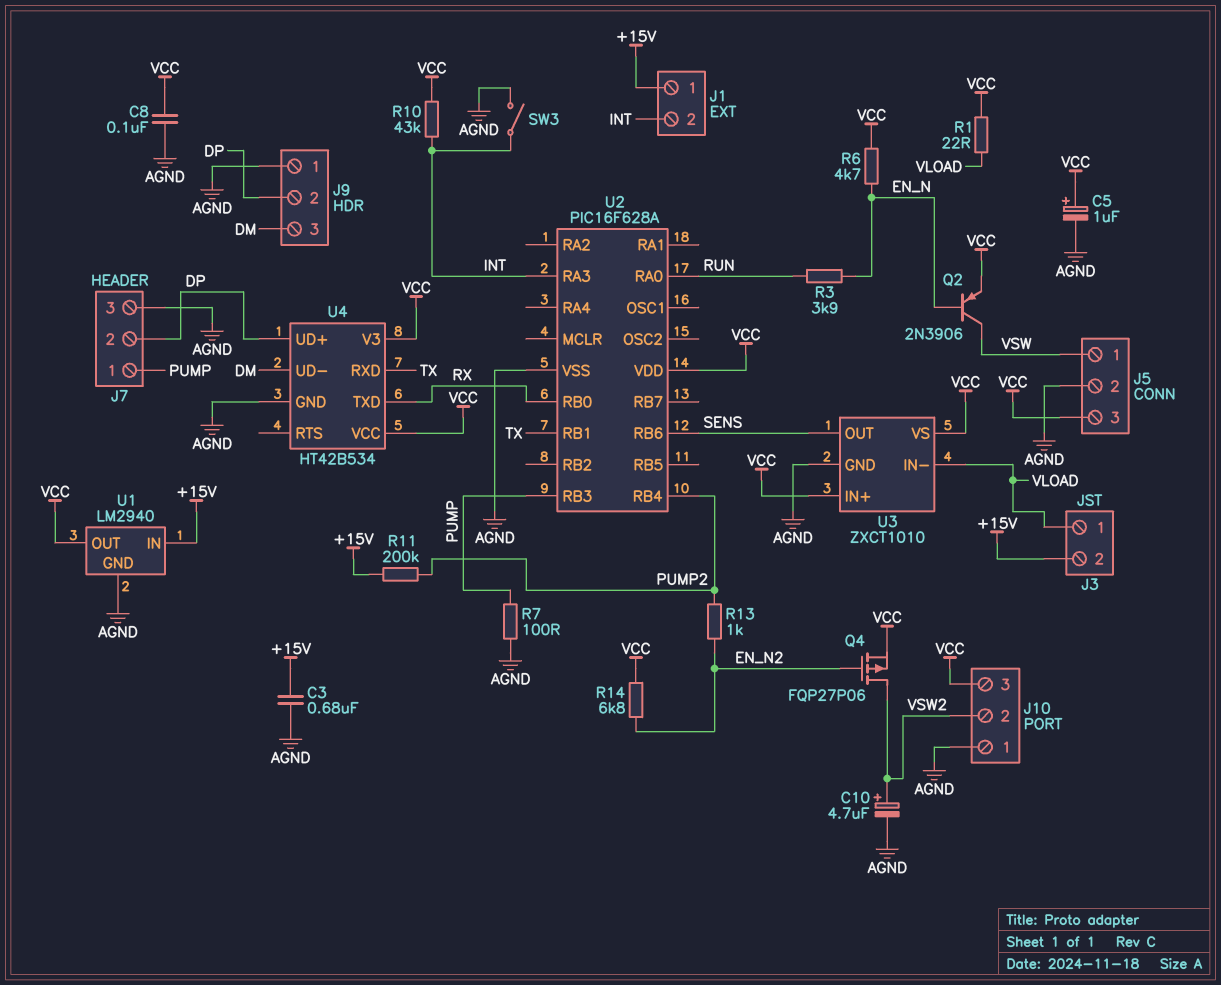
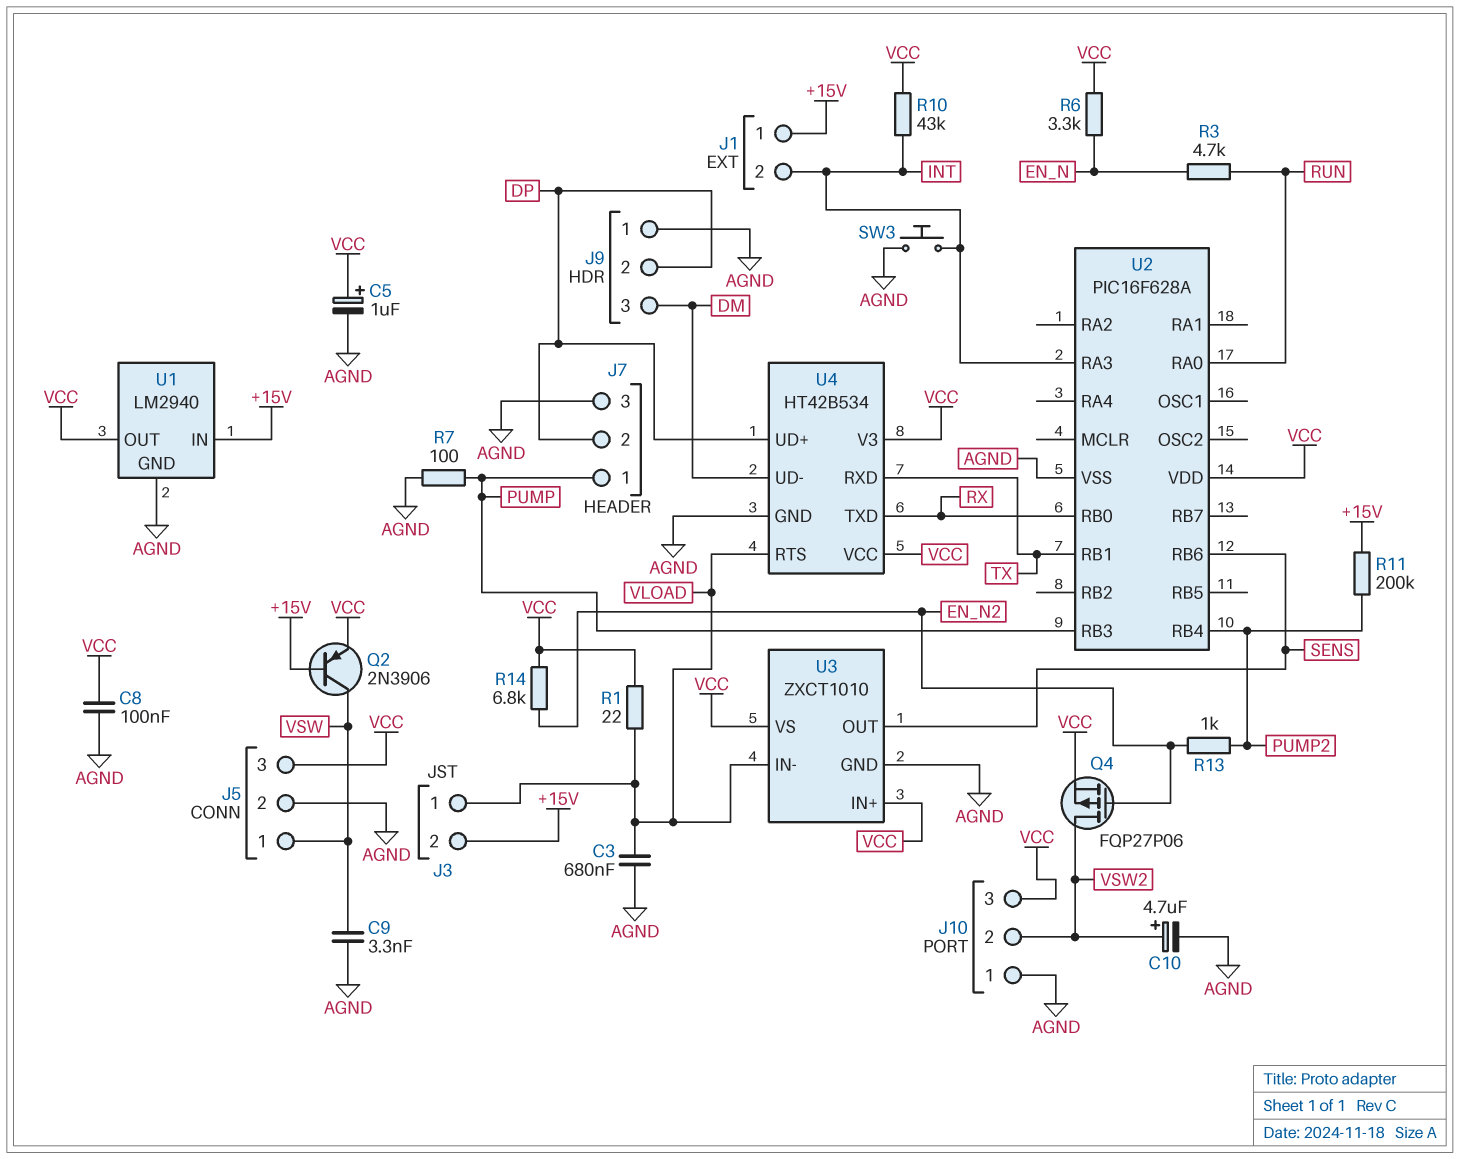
C3: 680nF (+15V, AGND) -> 680nF (AGND, VLOAD)
C9: none -> 3.3nF (AGND, VSW)
Q2: PNP 2N3906 (B EN_N, C VSW, E VCC) -> PNP 2N3906 (B +15V, C VSW, E VCC)
R3: 3.9k (EN_N, RUN) -> 4.7k (EN_N, RUN)
R6: 4.7k (EN_N, VCC) -> 3.3k (EN_N, VCC)
SW3: switch (AGND, INT) -> button (AGND, INT)
U4 pin RTS: none -> VLOAD

